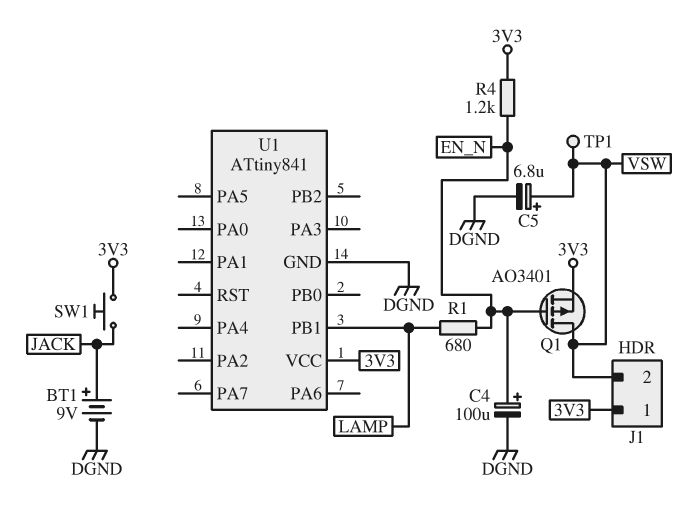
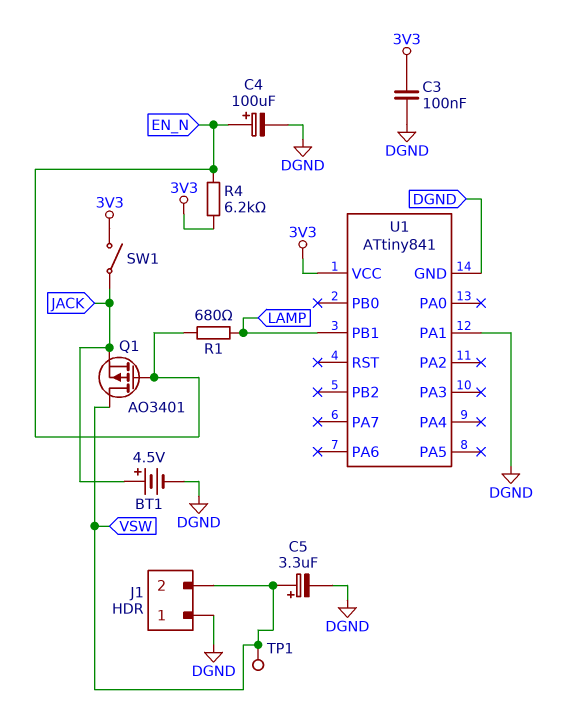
BT1: 9V (plus JACK, minus DGND) -> 4.5V (plus JACK, minus DGND)
C3: none -> 100nF (3V3, DGND)
C5: 6.8uF (plus VSW, minus DGND) -> 3.3uF (plus VSW, minus DGND)
J1 pin 1: 3V3 -> DGND
Q1: PMOS AO3401 (G EN_N, D VSW, S 3V3) -> PMOS AO3401 (G EN_N, D VSW, S JACK)
R4: 1.2k (3V3, EN_N) -> 6.2k (3V3, EN_N)
SW1: button (3V3, JACK) -> switch (3V3, JACK)
U1 pin PA1: none -> DGND

